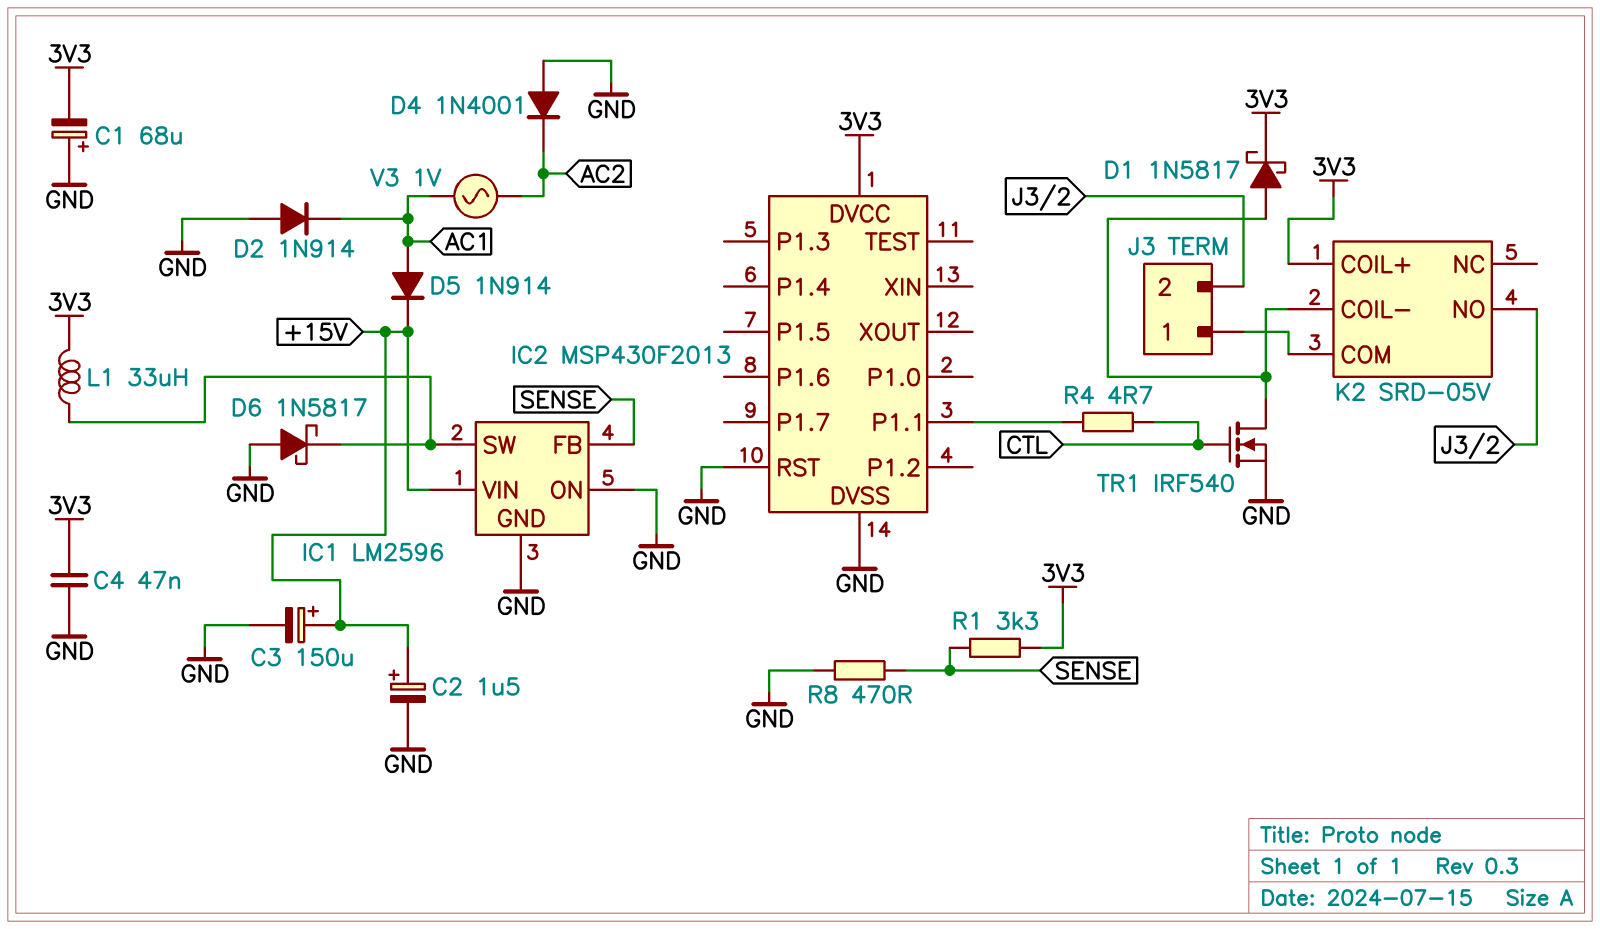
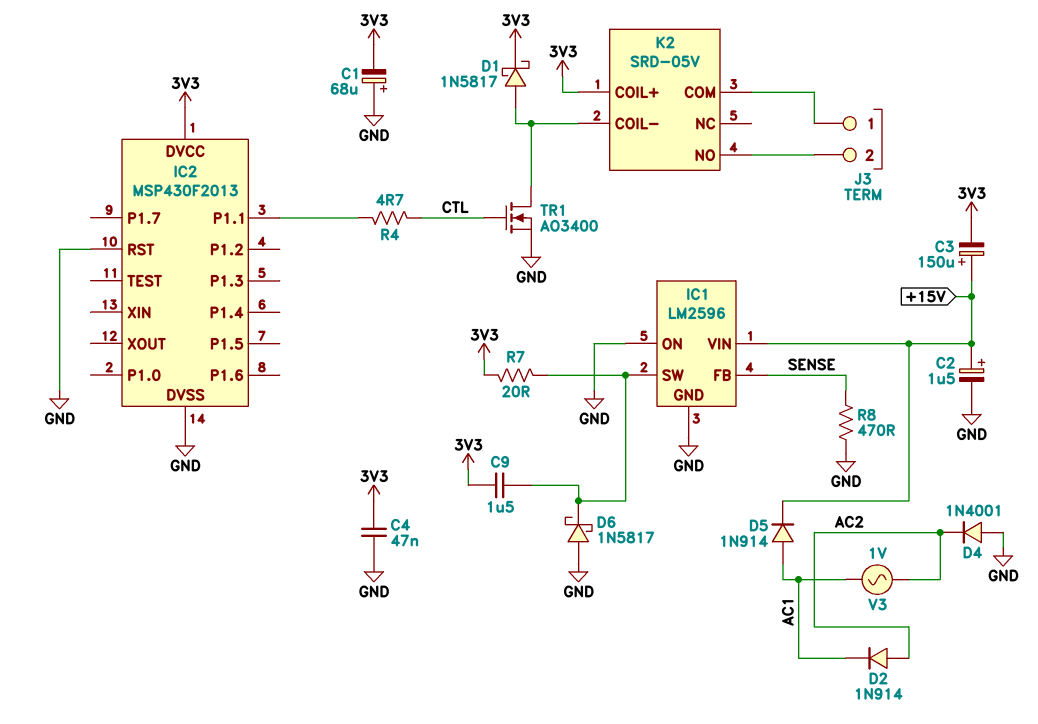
C3: 150uF (plus +15V, minus GND) -> 150uF (plus +15V, minus 3V3)
C9: none -> 1.5uF (3V3, IC1/SW)
D2: diode 1N914 (A GND, K AC1) -> diode 1N914 (A AC2, K AC1)
L1: 33uH (3V3, IC1/SW) -> none
R1: 3.3k (3V3, SENSE) -> none
R7: none -> 20 (3V3, IC1/SW)
TR1: NMOS IRF540 (G CTL, D K2/COIL-, S GND) -> NMOS AO3400 (G CTL, D K2/COIL-, S GND)

